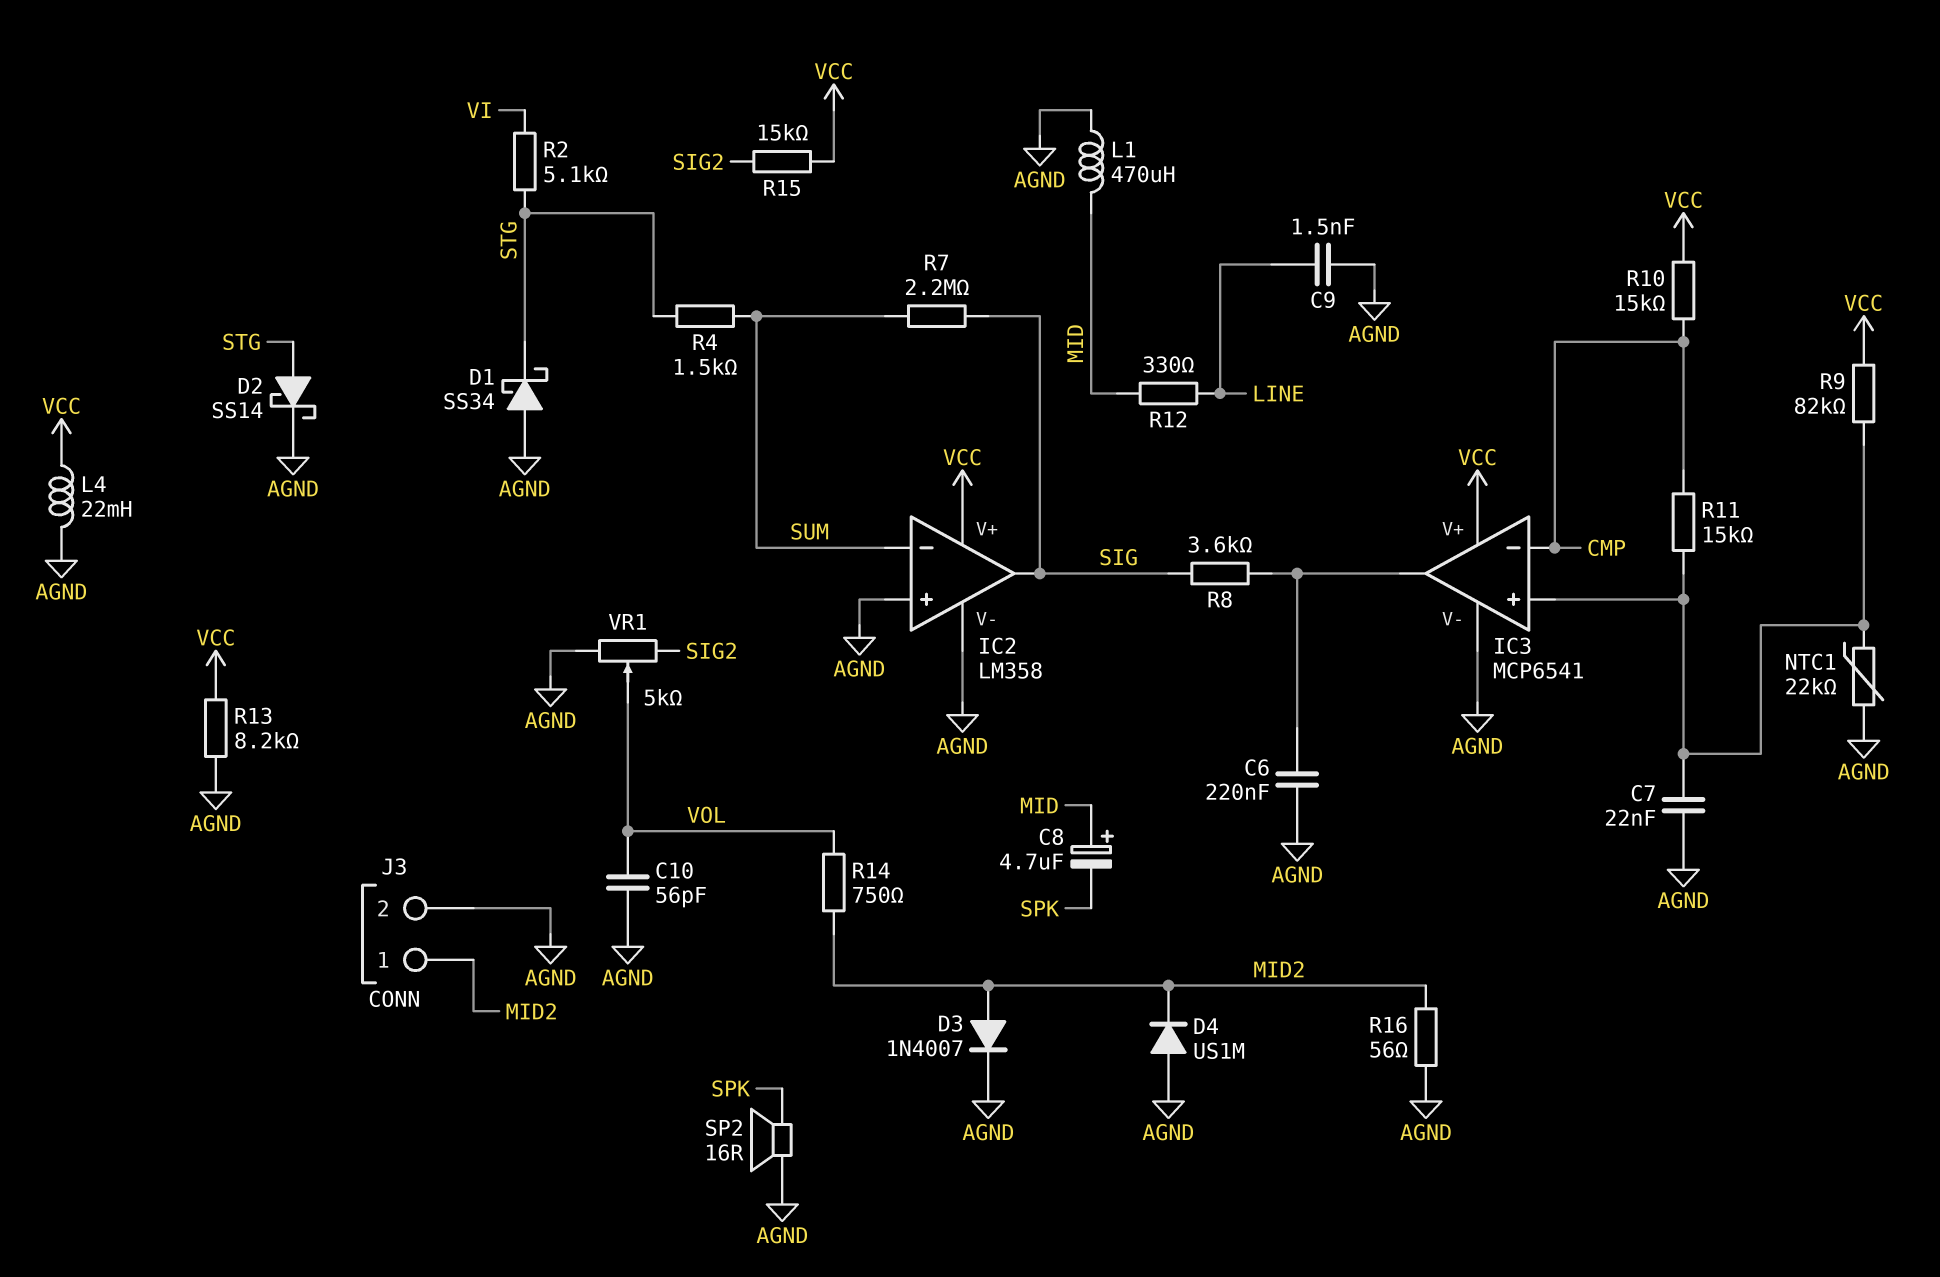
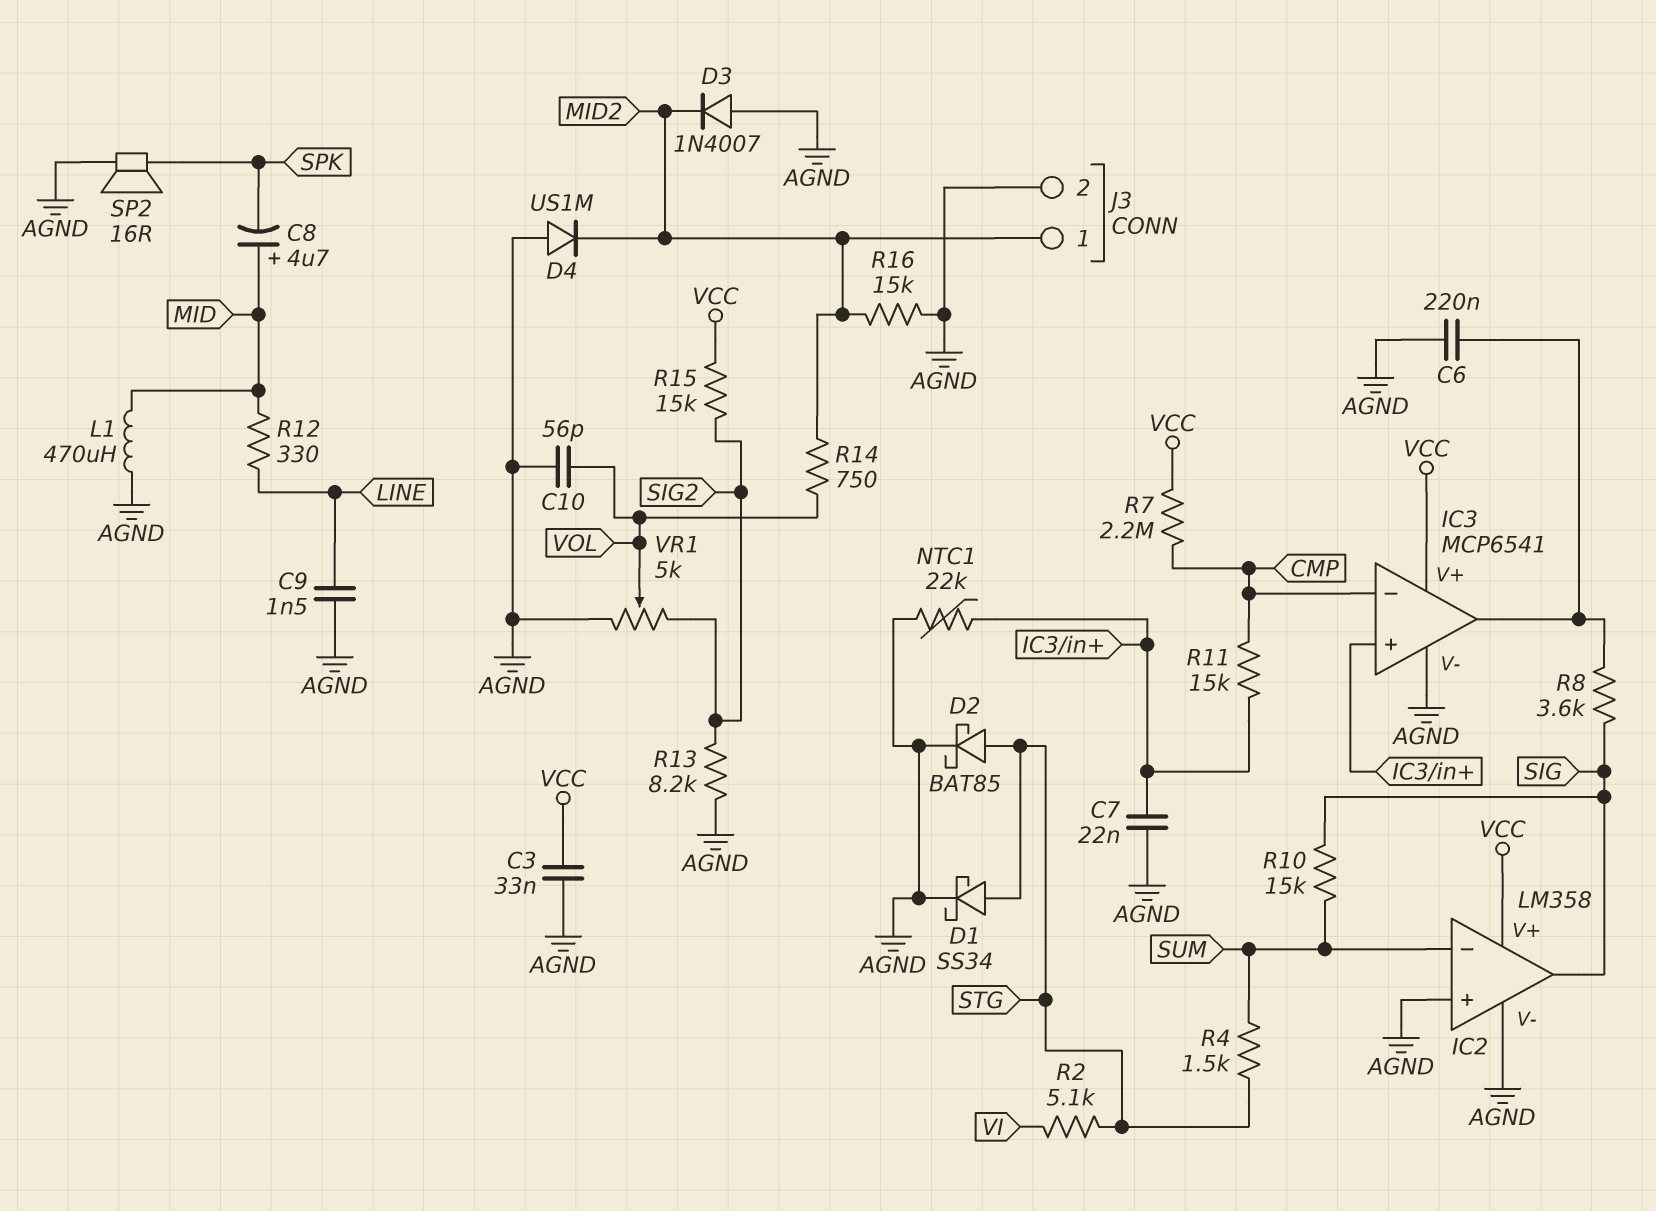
C3: none -> 33nF (AGND, VCC)
D1: schottky SS34 (A AGND, K STG) -> schottky SS34 (A STG, K AGND)
D2: schottky SS14 (A STG, K AGND) -> schottky BAT85 (A STG, K AGND)
D3: diode 1N4007 (A MID2, K AGND) -> diode 1N4007 (A AGND, K MID2)
L4: 22mH (AGND, VCC) -> none
R7: 2.2M (SIG, SUM) -> 2.2M (CMP, VCC)
R9: 82k (IC3/in+, VCC) -> none
R10: 15k (CMP, VCC) -> 15k (SIG, SUM)
R13: 8.2k (AGND, VCC) -> 8.2k (AGND, SIG2)
R16: 56 (AGND, MID2) -> 15k (AGND, MID2)

